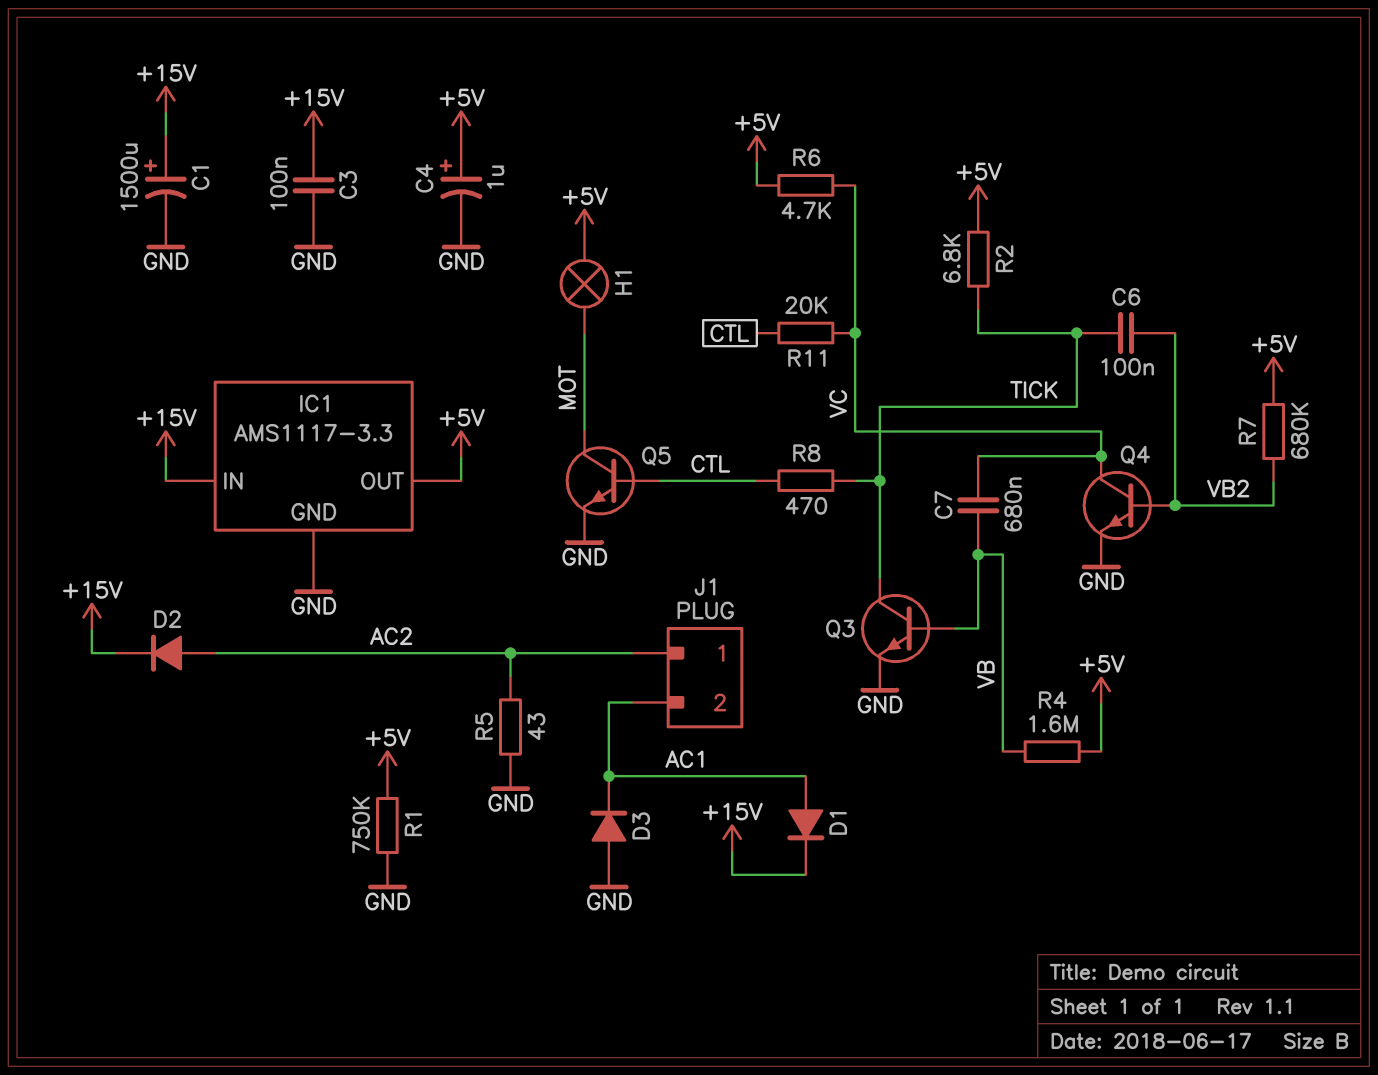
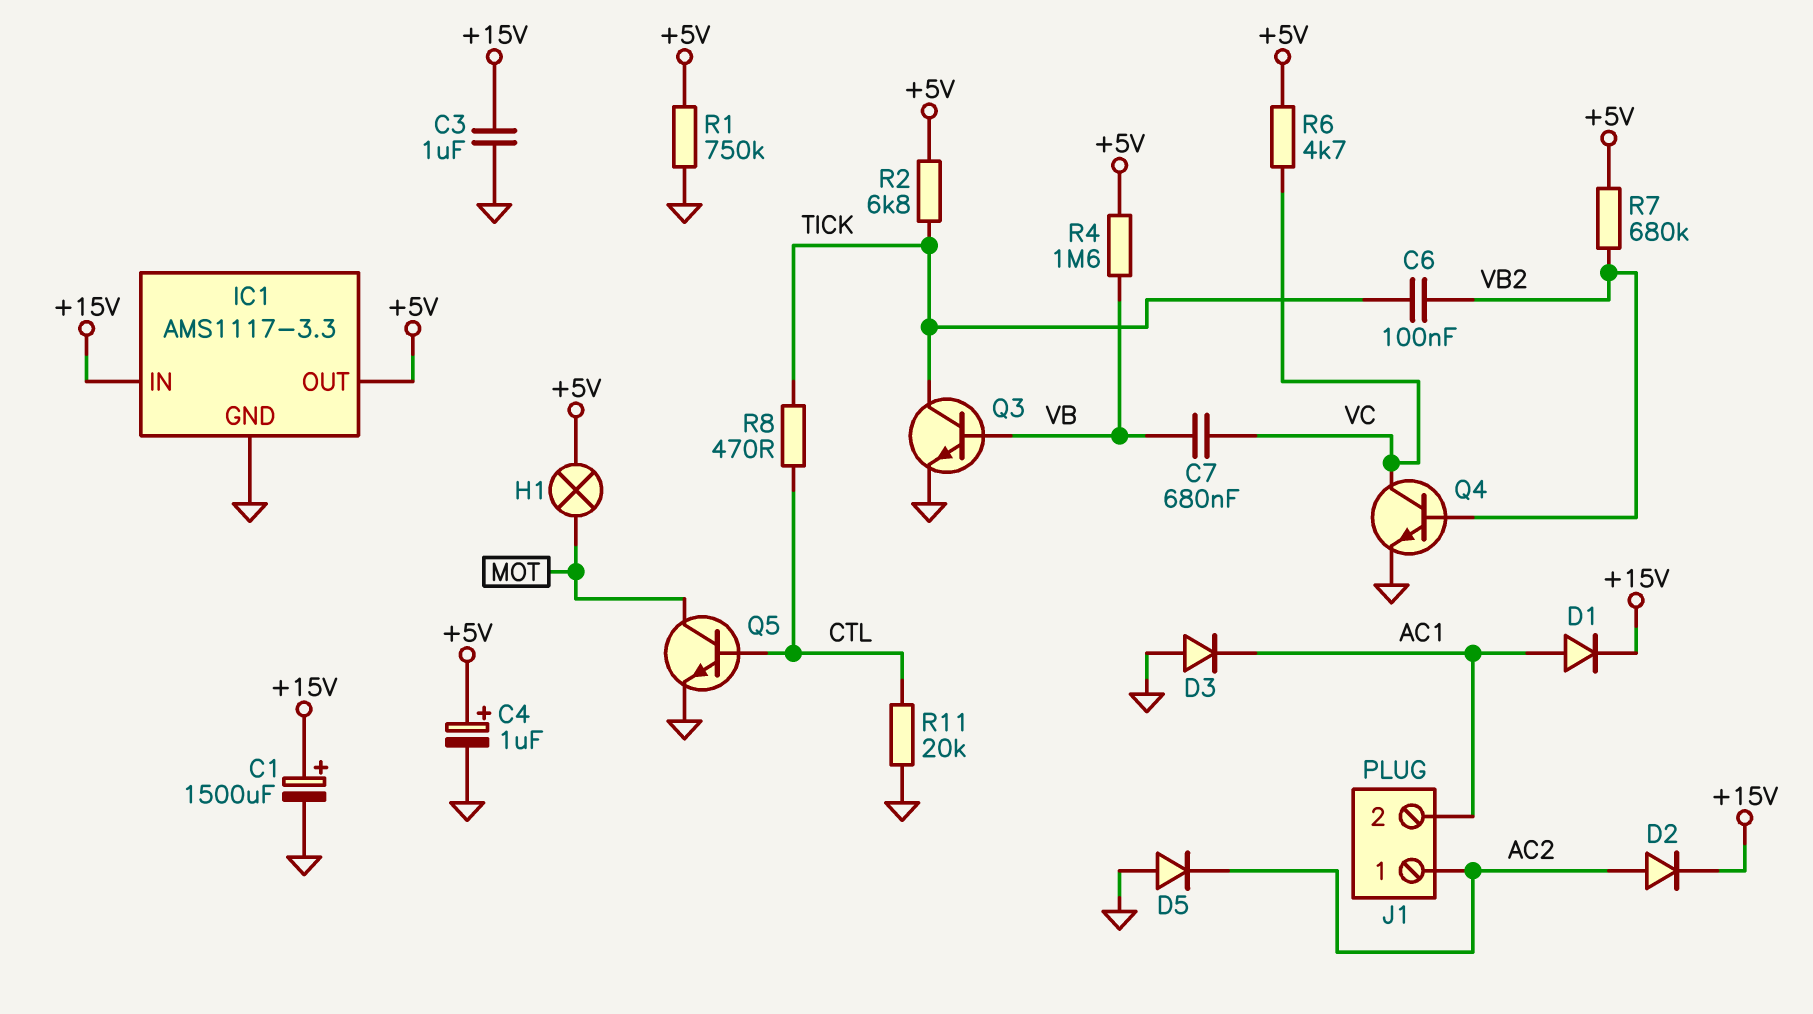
C3: 100nF (+15V, GND) -> 1uF (+15V, GND)
D5: none -> diode (A GND, K AC2)
R5: 43 (AC2, GND) -> none
R11: 20k (CTL, VC) -> 20k (CTL, GND)

